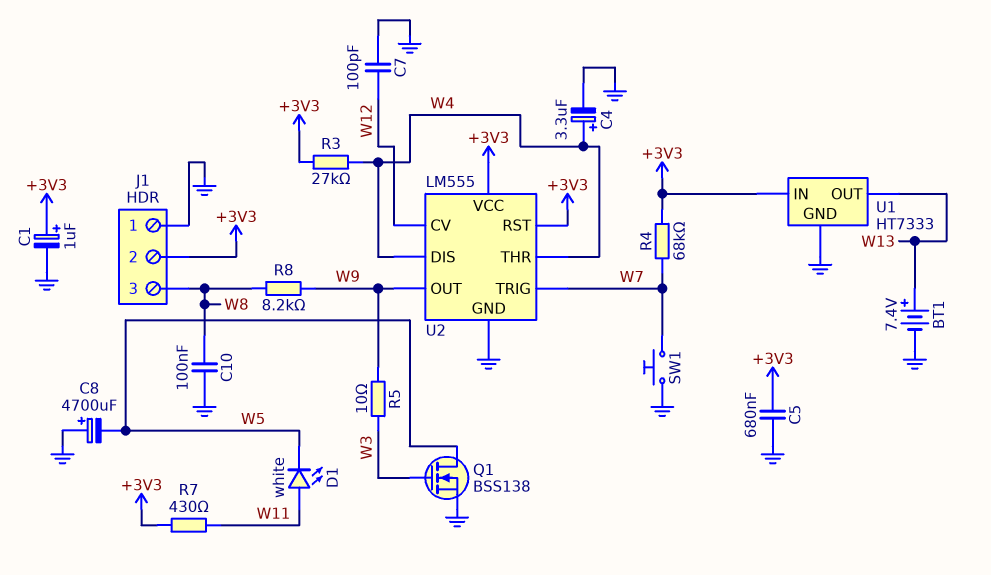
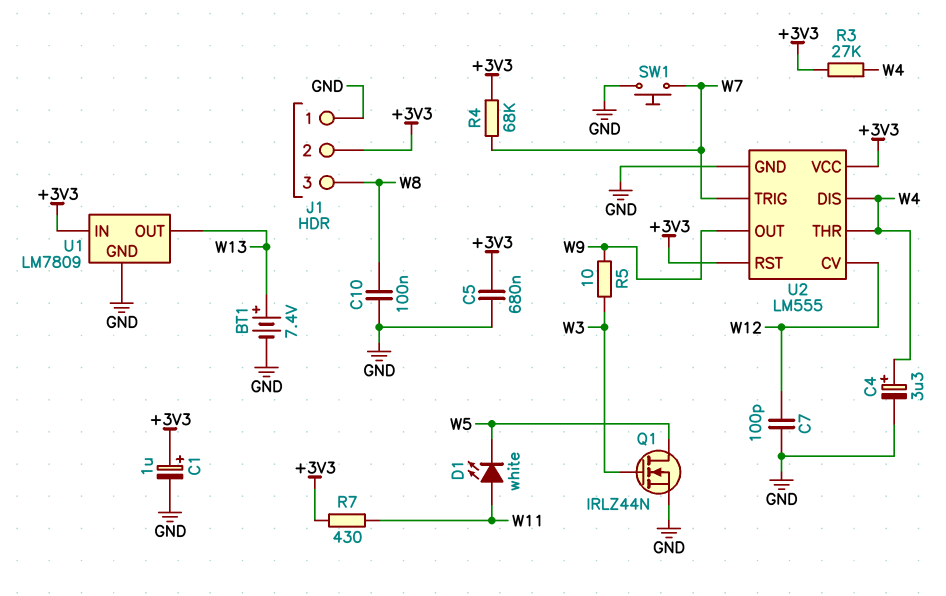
C8: 4700uF (plus GND, minus W5) -> none
Q1: NMOS BSS138 (G W3, D W5, S GND) -> NMOS IRLZ44N (G W3, D W5, S GND)
R8: 8.2k (W8, W9) -> none
U1: HT7333 -> LM7809

